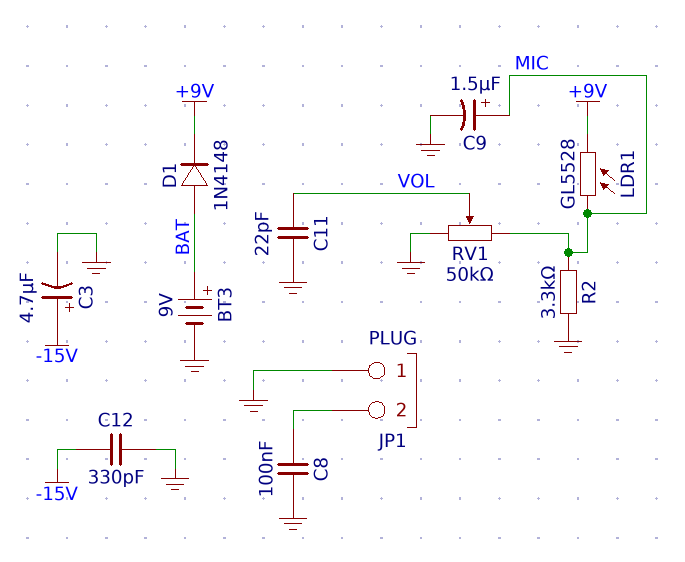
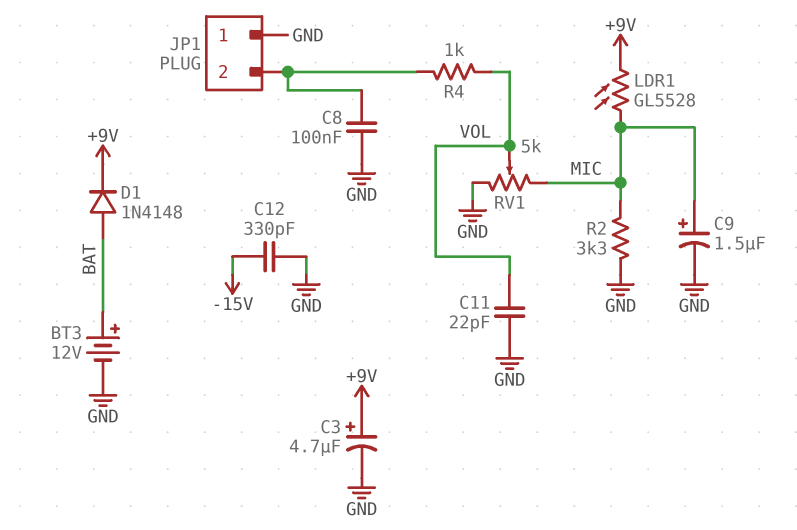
BT3: 9V (plus BAT, minus GND) -> 12V (plus BAT, minus GND)
C3: 4.7uF (plus -15V, minus GND) -> 4.7uF (plus +9V, minus GND)
R4: none -> 1k (JP1/2, VOL)
RV1: 50k (GND, MIC, wiper VOL) -> 5k (GND, MIC, wiper VOL)

